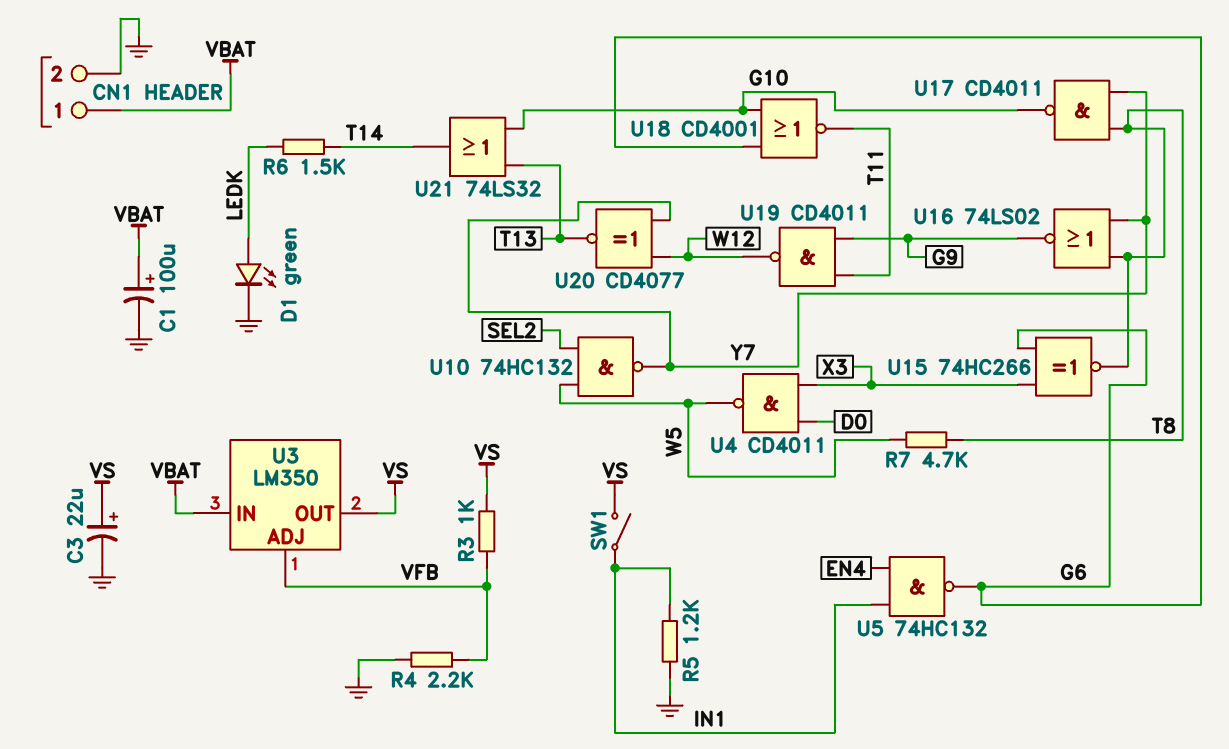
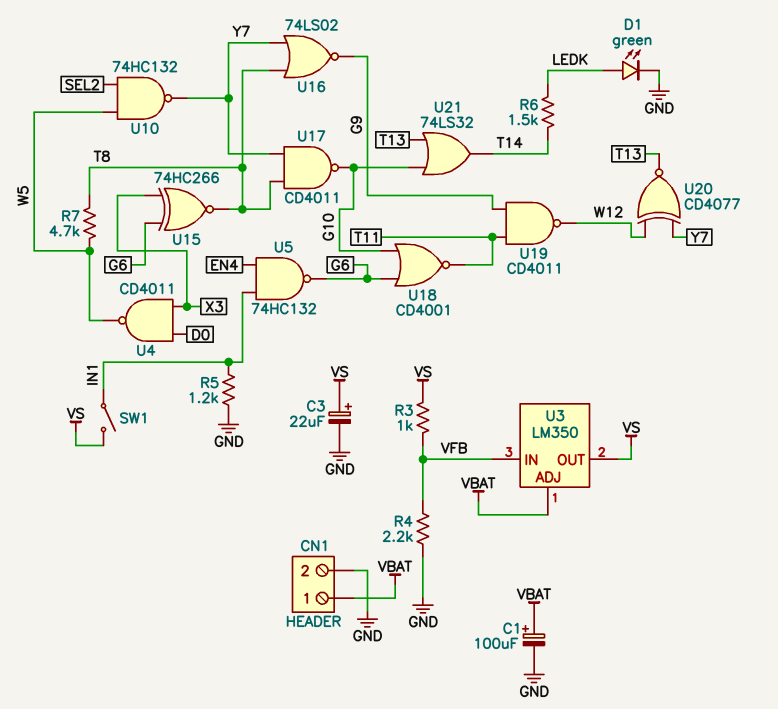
U3 pin ADJ: VFB -> VBAT
U3 pin IN: VBAT -> VFB

